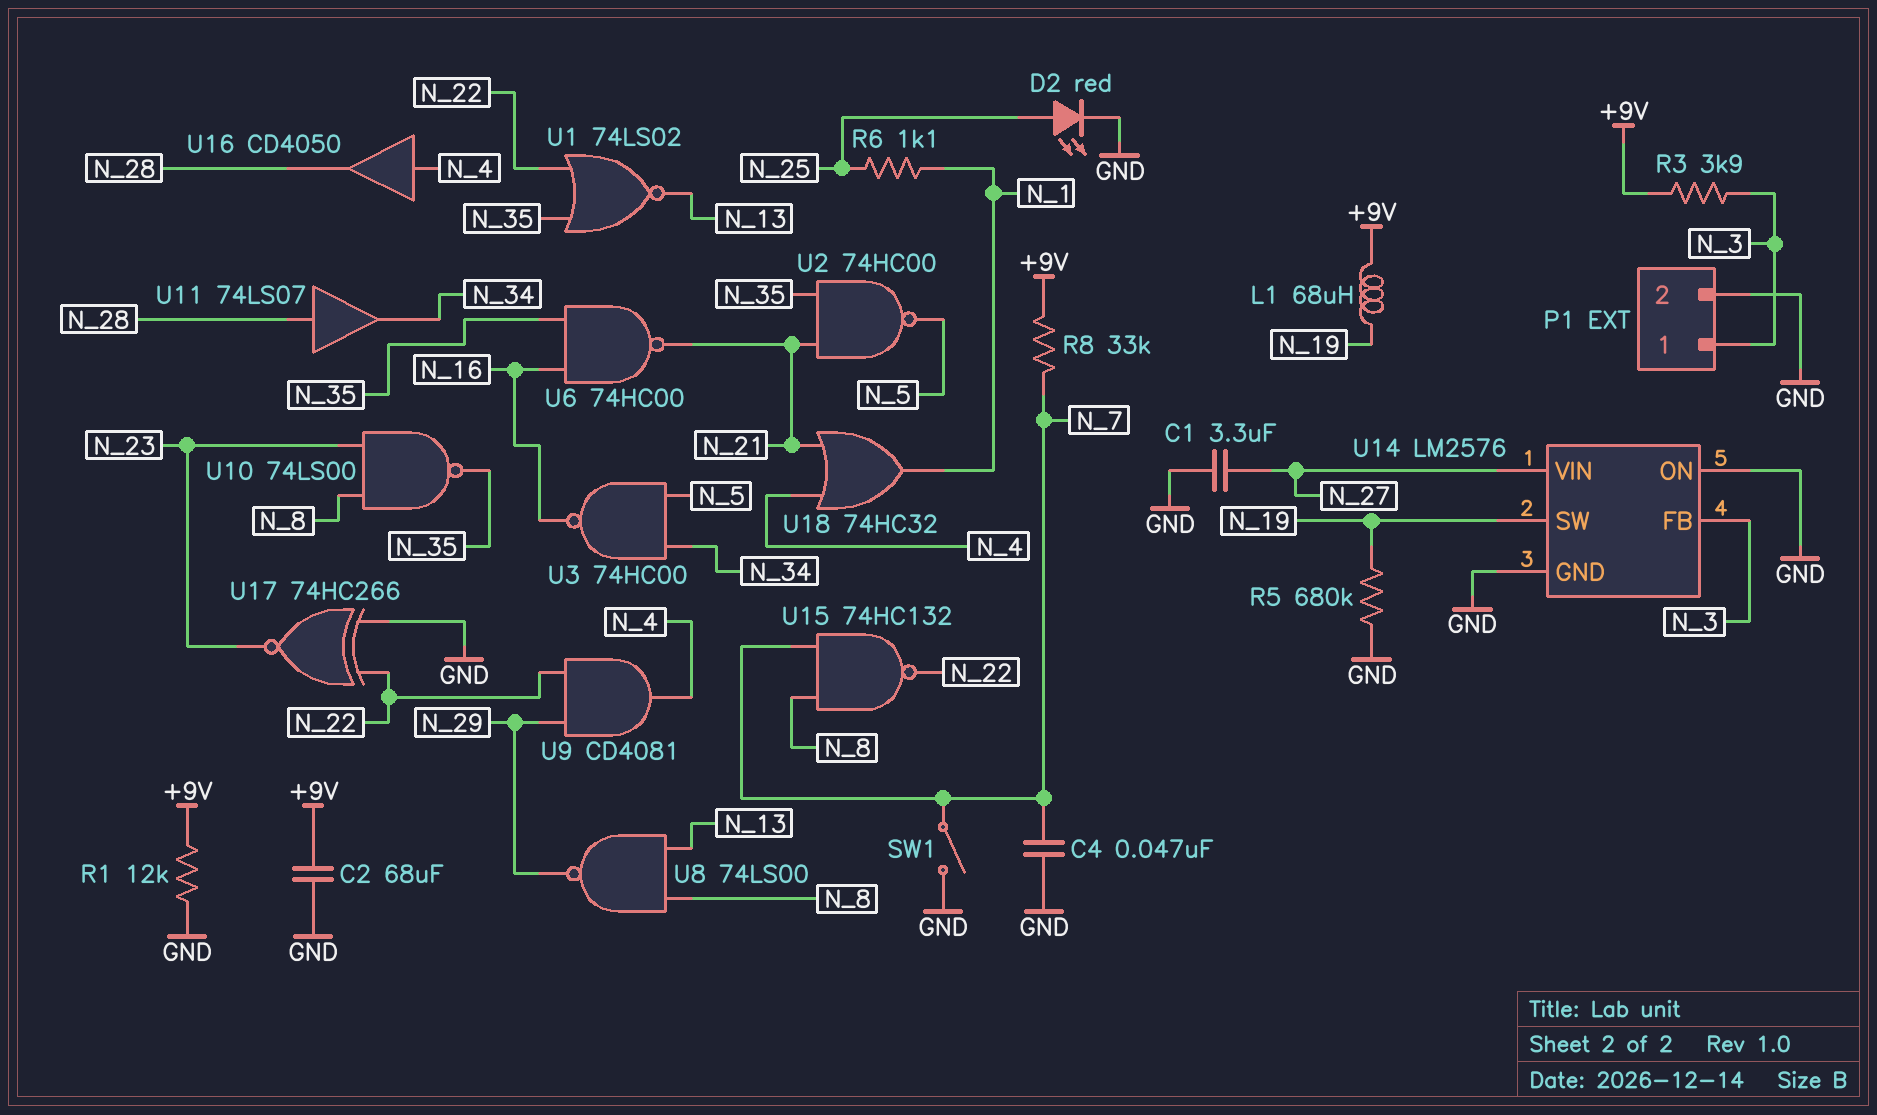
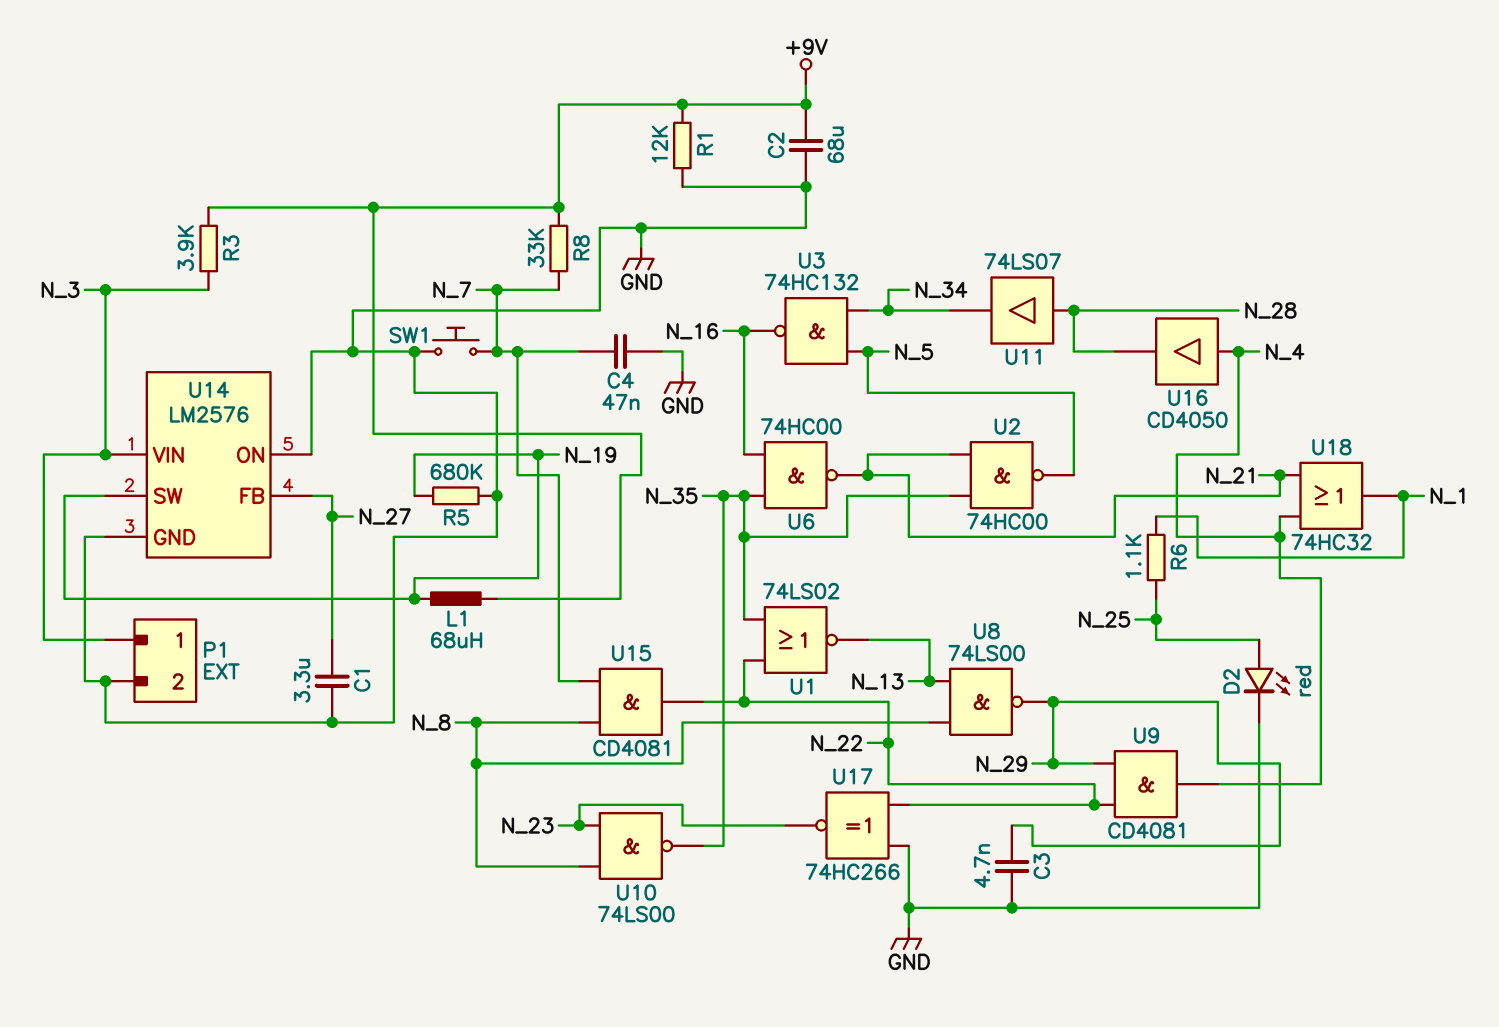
C3: none -> 4.7nF (GND, N_29)
SW1: switch (GND, N_7) -> button (GND, N_7)
U3: NAND 74HC00 (in N_5, in N_34, out N_16) -> NAND 74HC132 (in N_5, in N_34, out N_16)
U14 pin FB: N_3 -> N_27
U14 pin VIN: N_27 -> N_3
U15: NAND 74HC132 (in N_7, in N_8, out N_22) -> AND CD4081 (in N_7, in N_8, out N_22)

